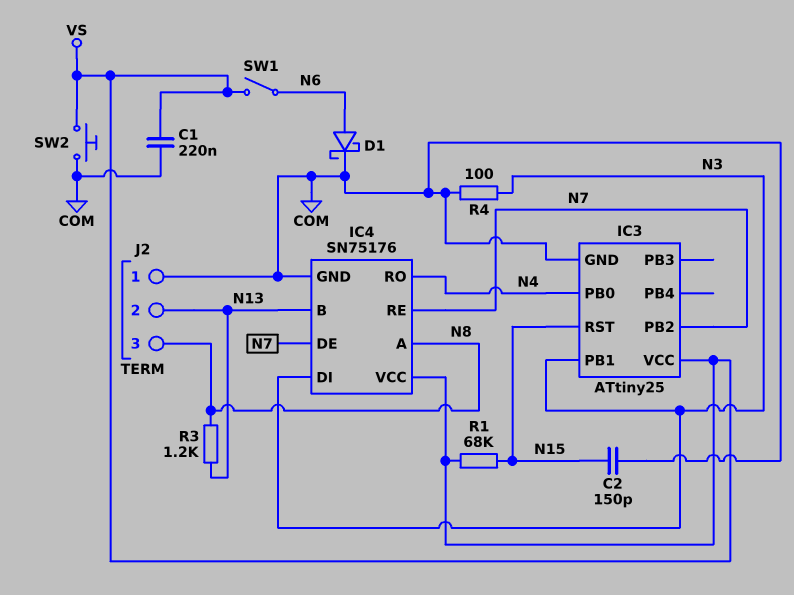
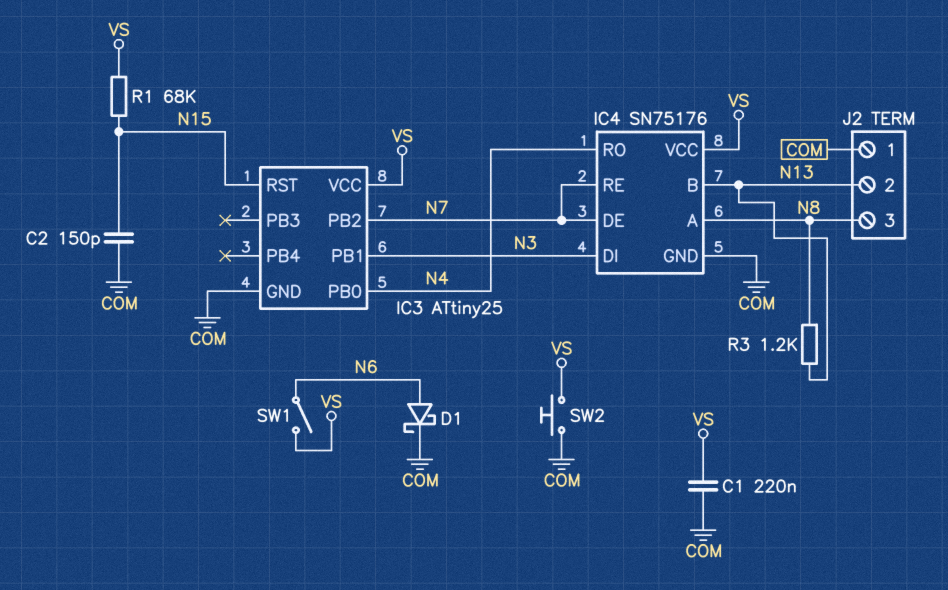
R4: 100 (COM, N3) -> none

